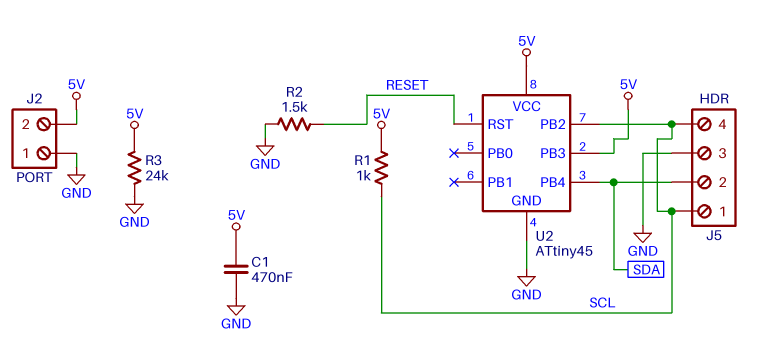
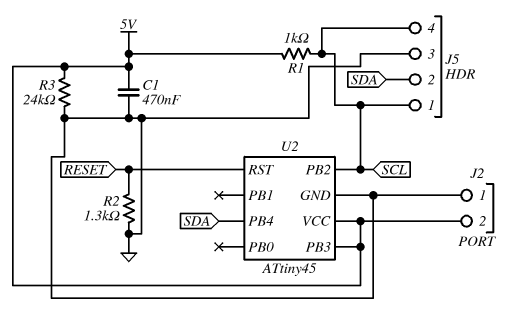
R2: 1.5k (GND, RESET) -> 1.3k (GND, RESET)

